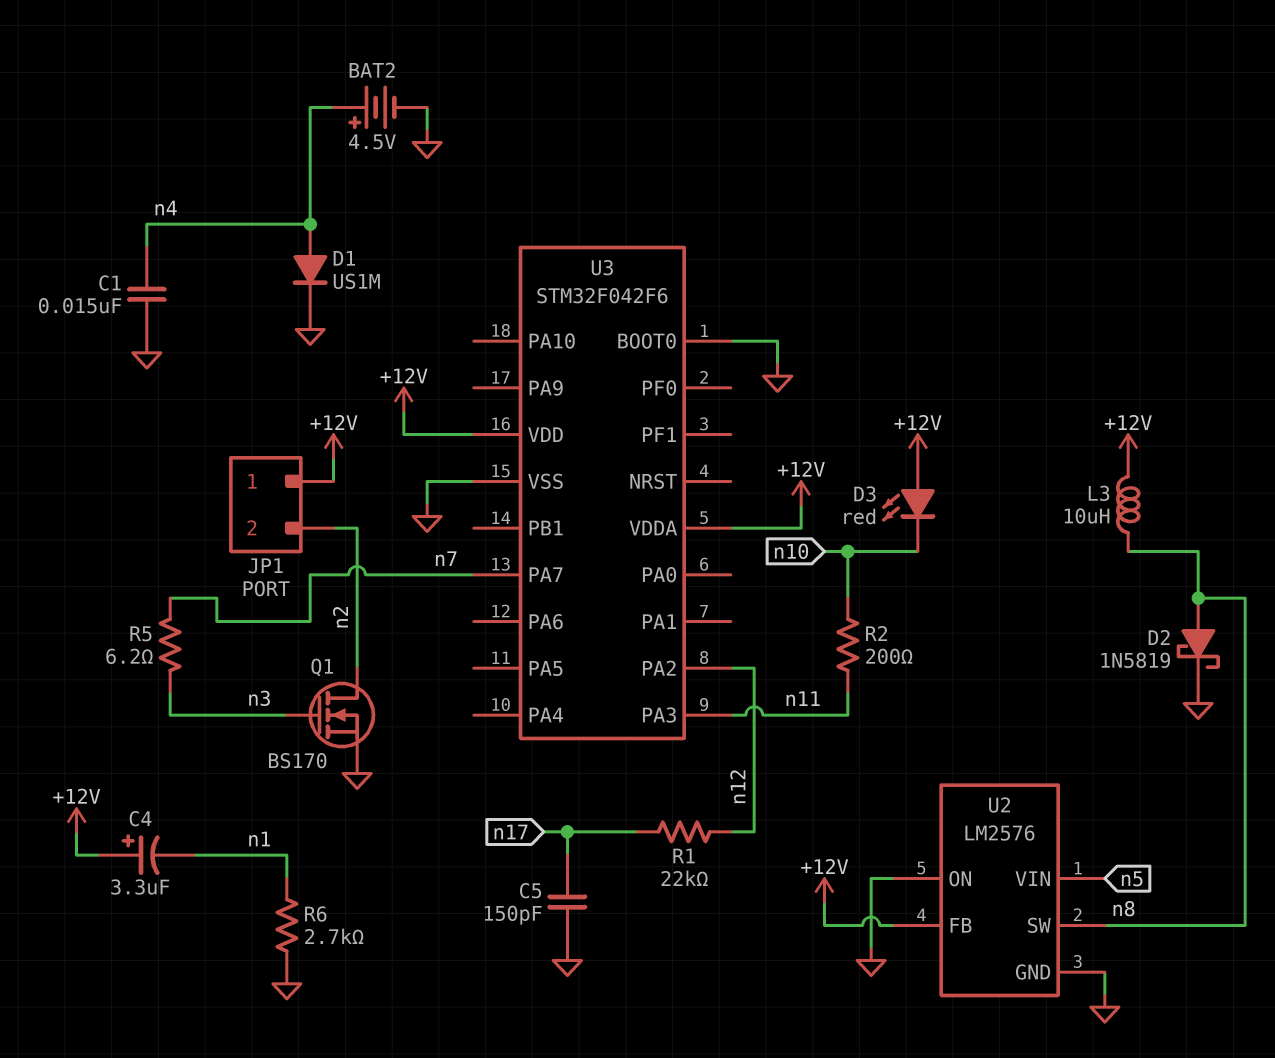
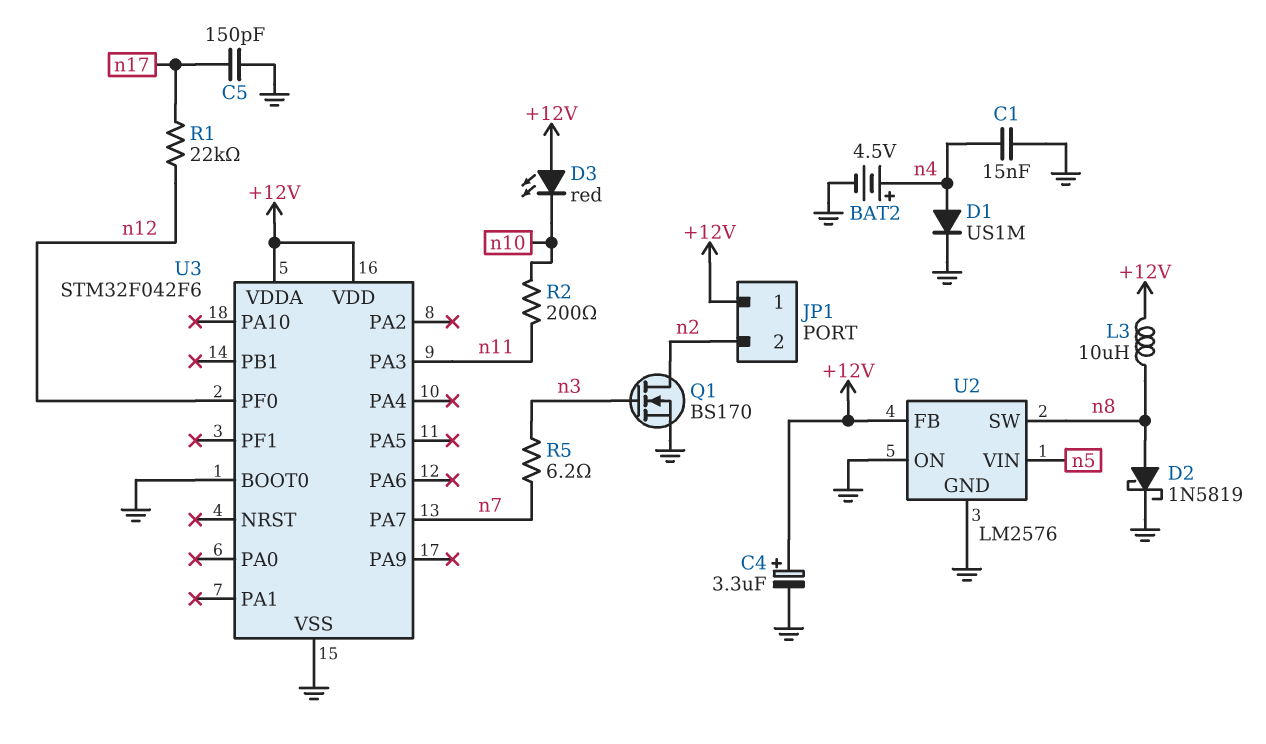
C4: 3.3uF (plus +12V, minus n1) -> 3.3uF (plus +12V, minus GND)
R6: 2.7k (GND, n1) -> none
U3 pin PA2: n12 -> none
U3 pin PF0: none -> n12

